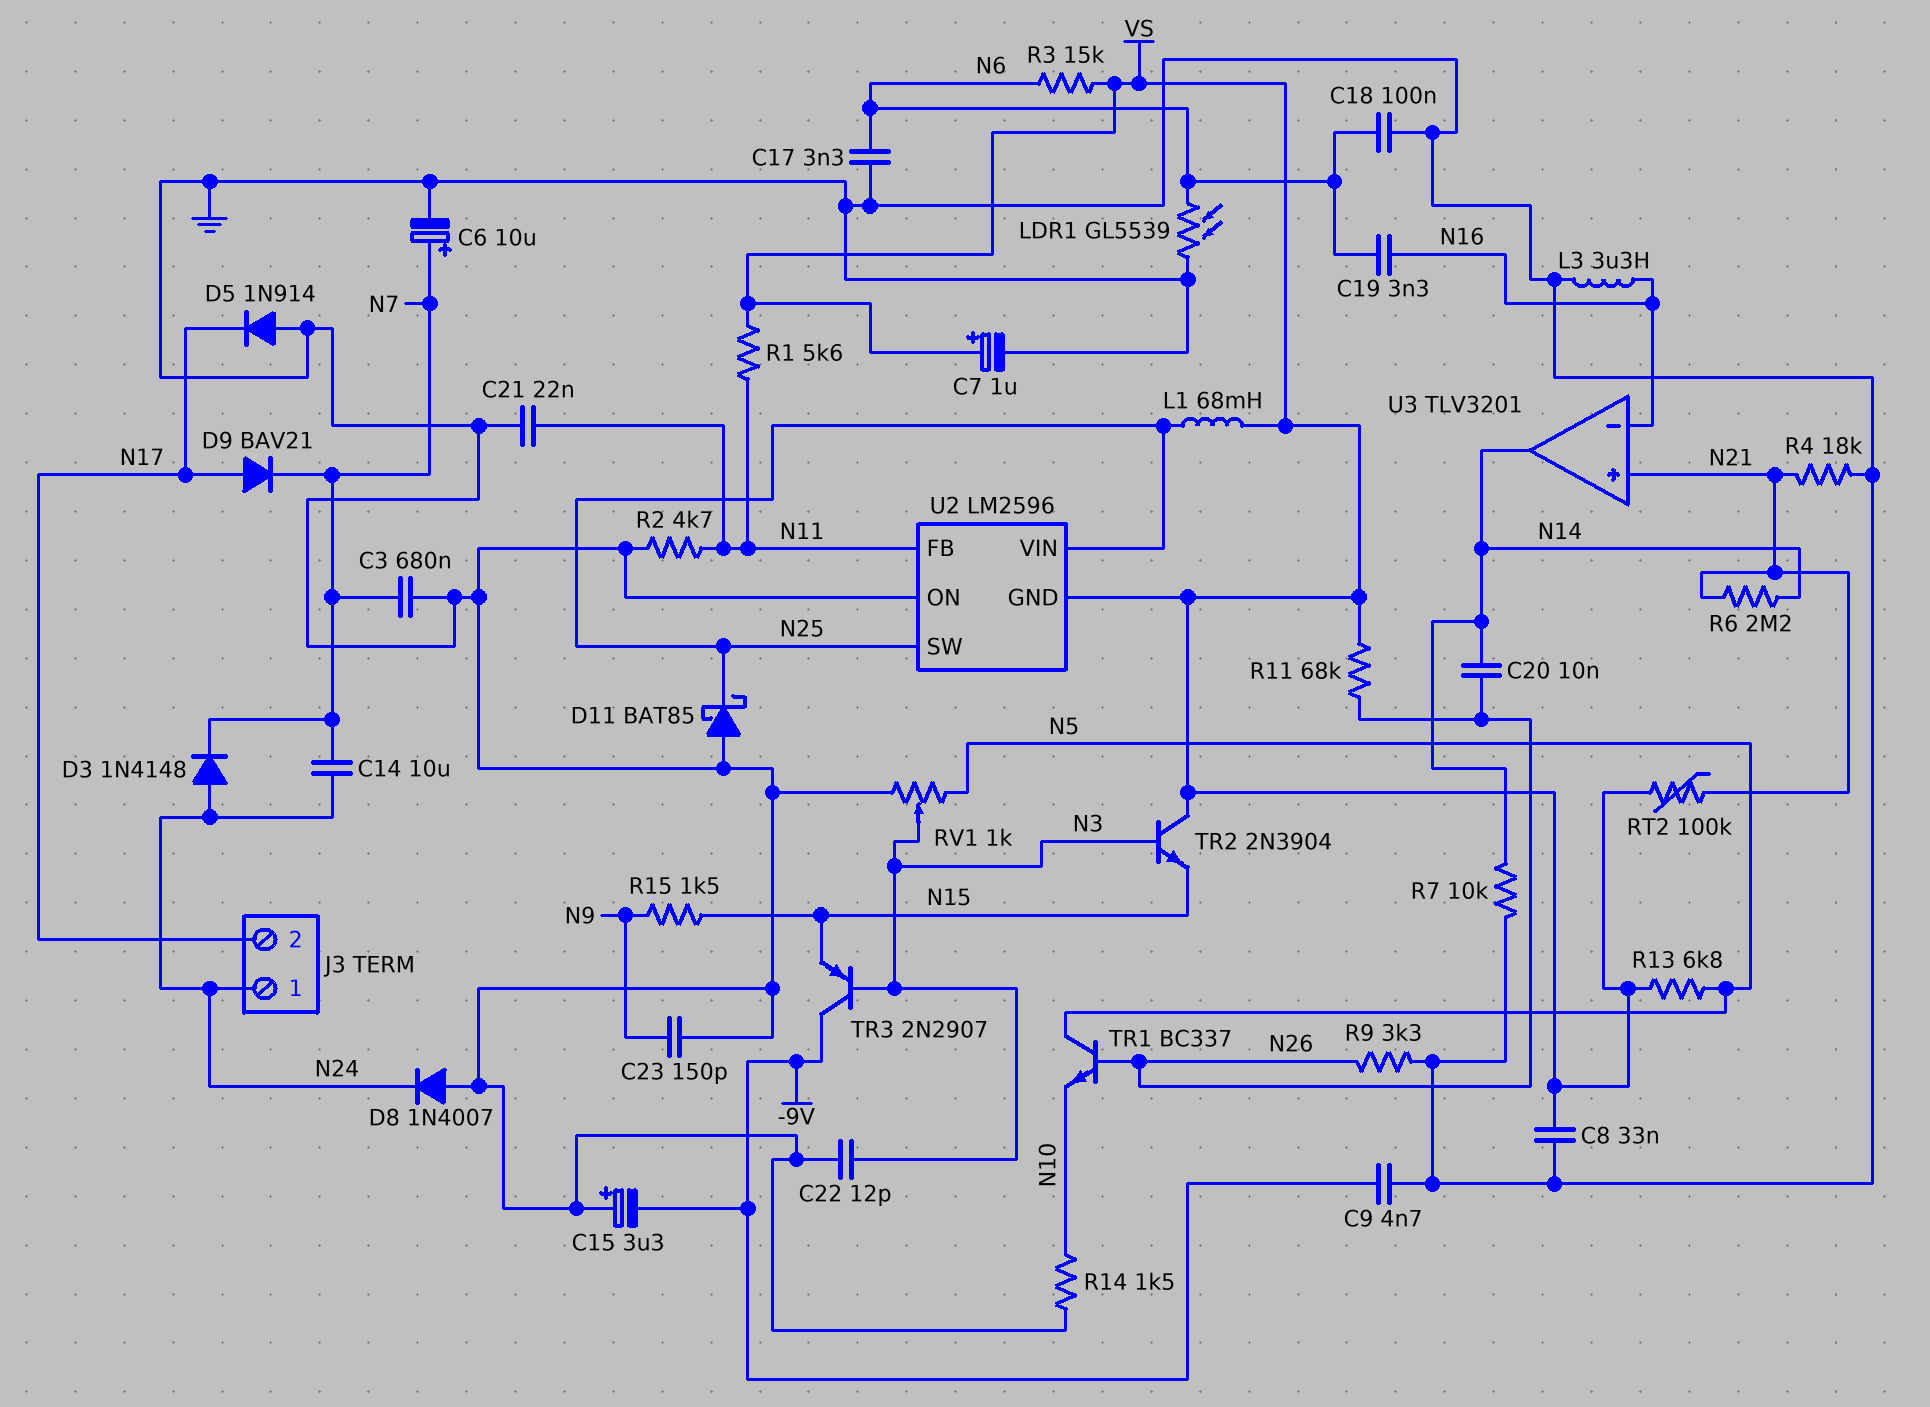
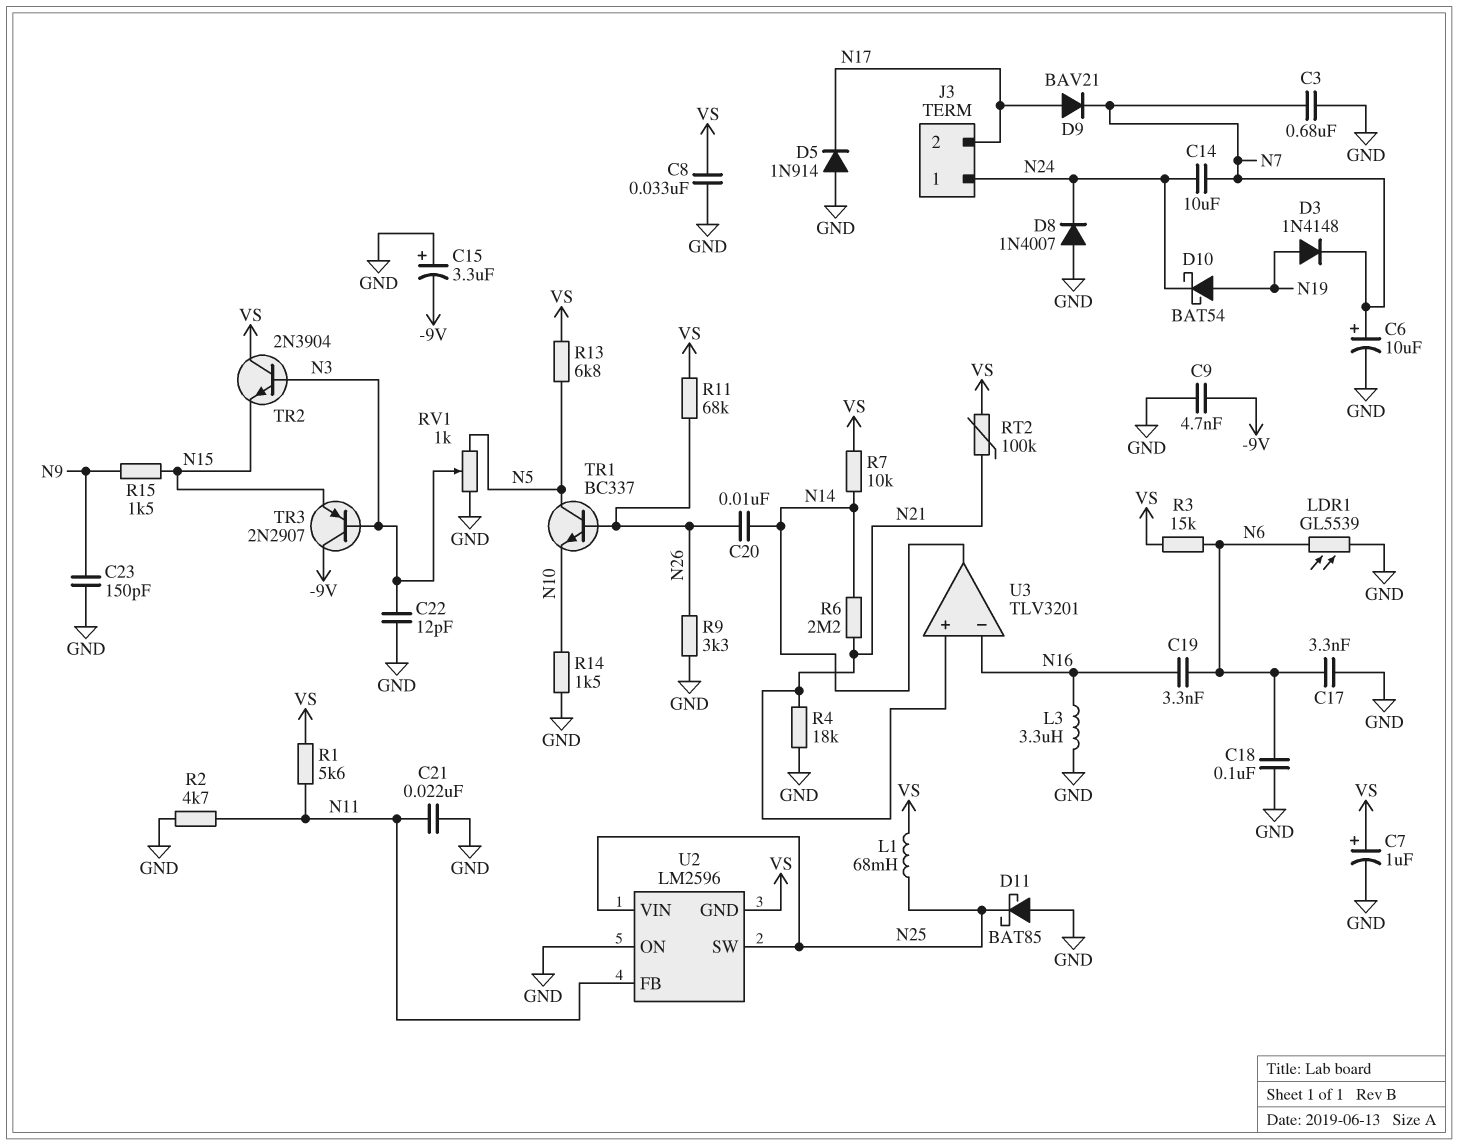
D3: diode 1N4148 (A N24, K N7) -> diode 1N4148 (A N19, K N7)
D10: none -> schottky BAT54 (A N19, K N24)
R7: 10k (GND, N14) -> 10k (N14, VS)

